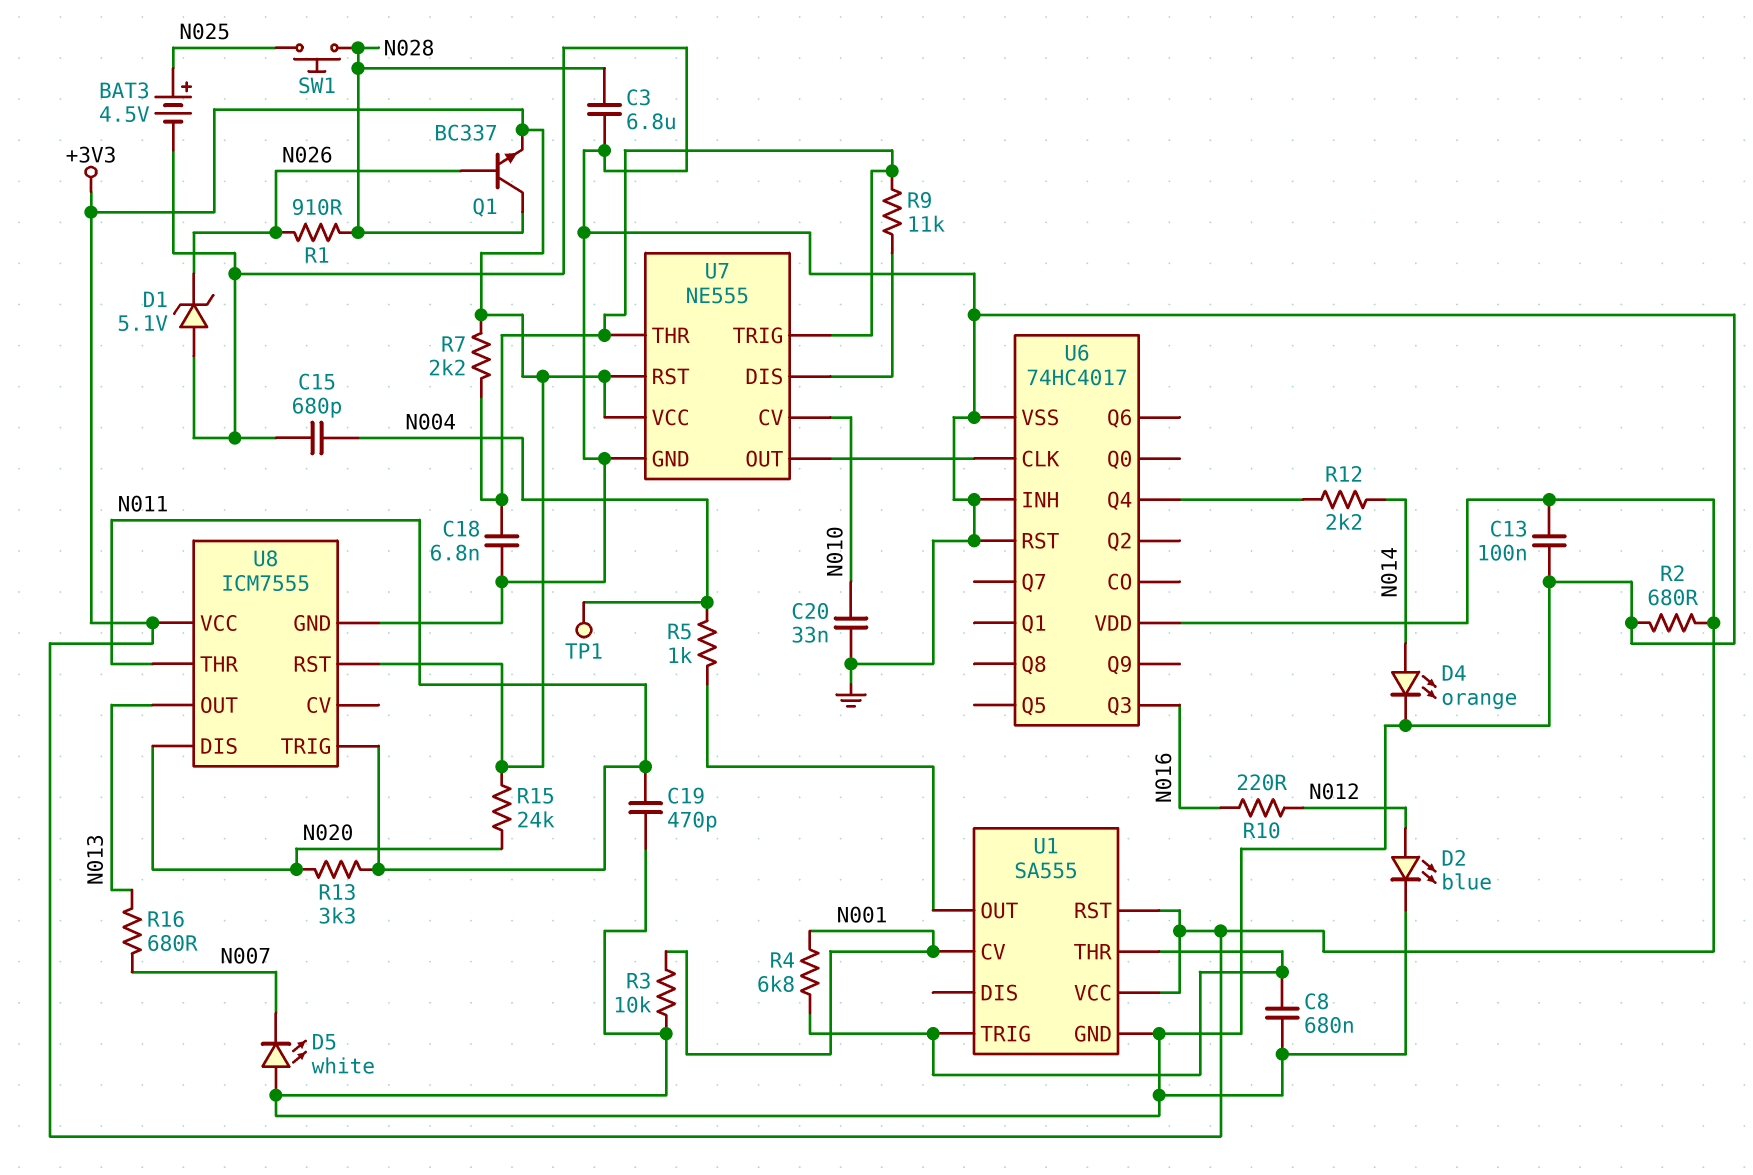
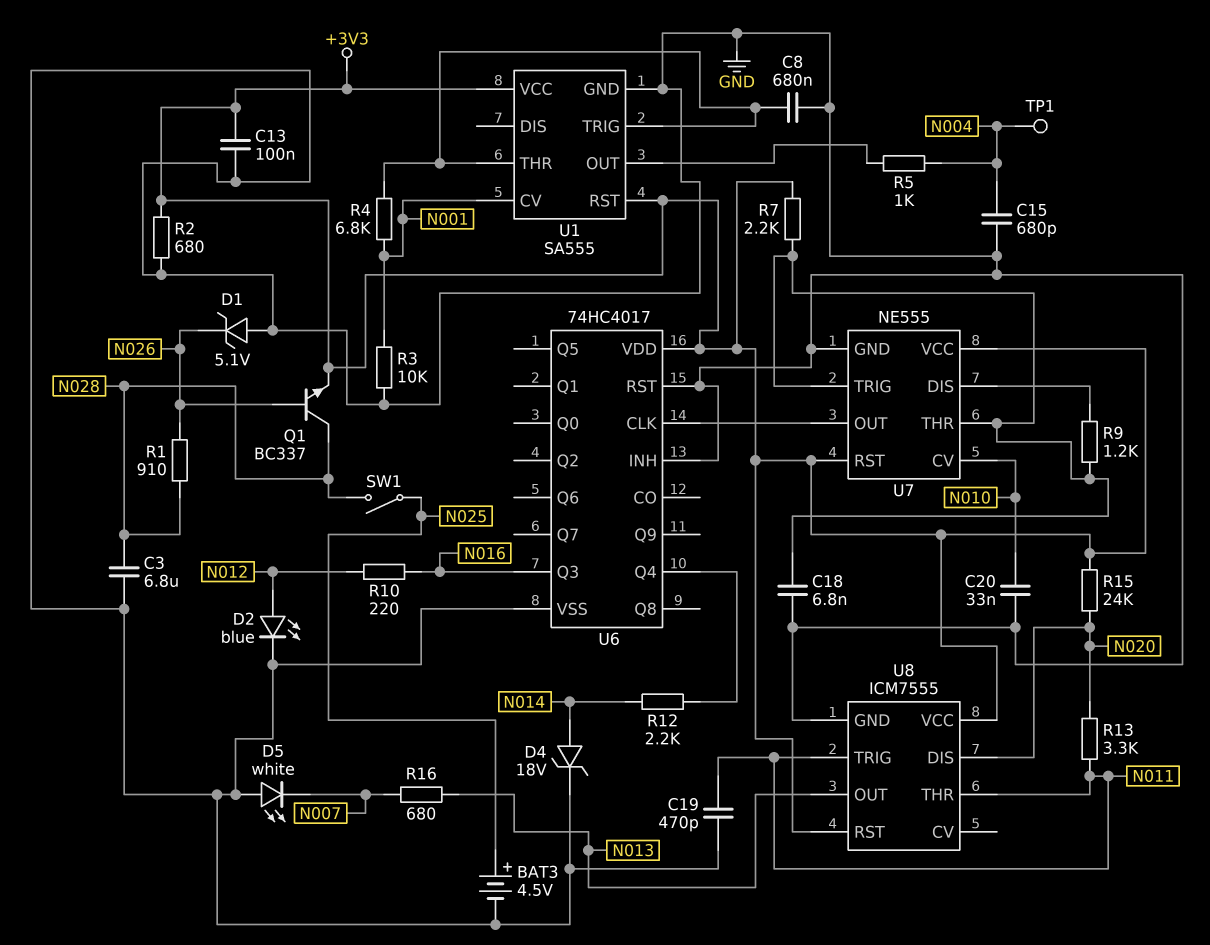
D4: LED orange (A N014, K GND) -> zener 18V (A N014, K GND)
R9: 11k (U7/DIS, U7/THR) -> 1.2k (U7/DIS, U7/THR)
SW1: button (N025, N028) -> switch (N025, N028)

